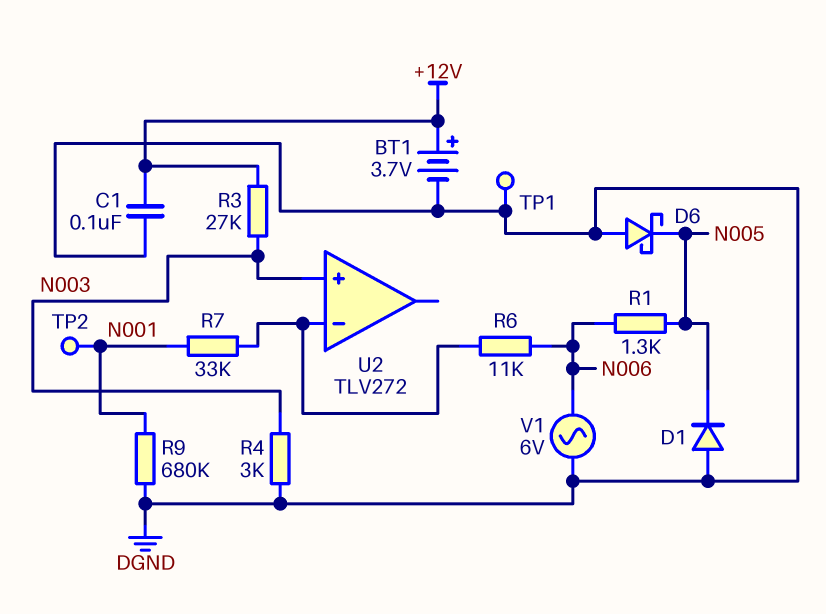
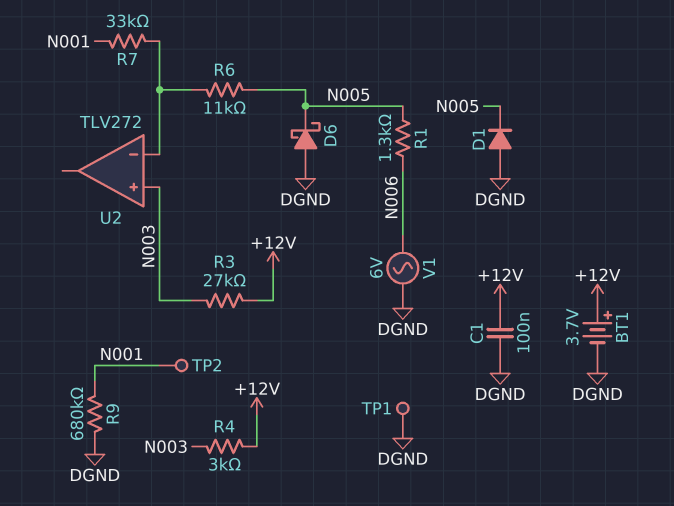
R4: 3k (DGND, N003) -> 3k (+12V, N003)
R6: 11k (N006, U2/in-) -> 11k (N005, U2/in-)

